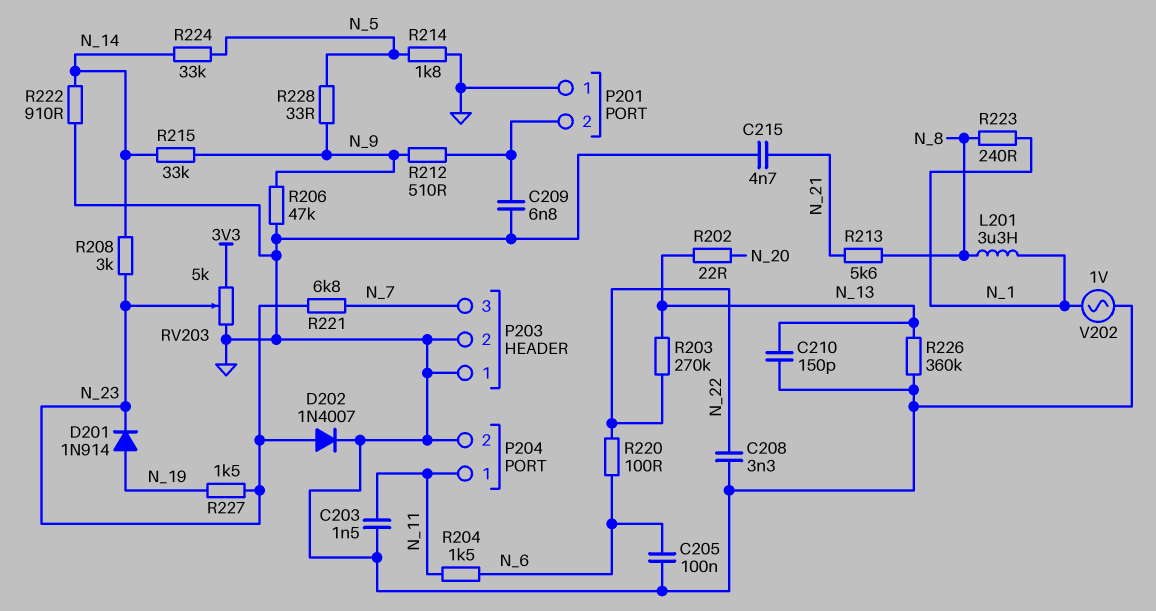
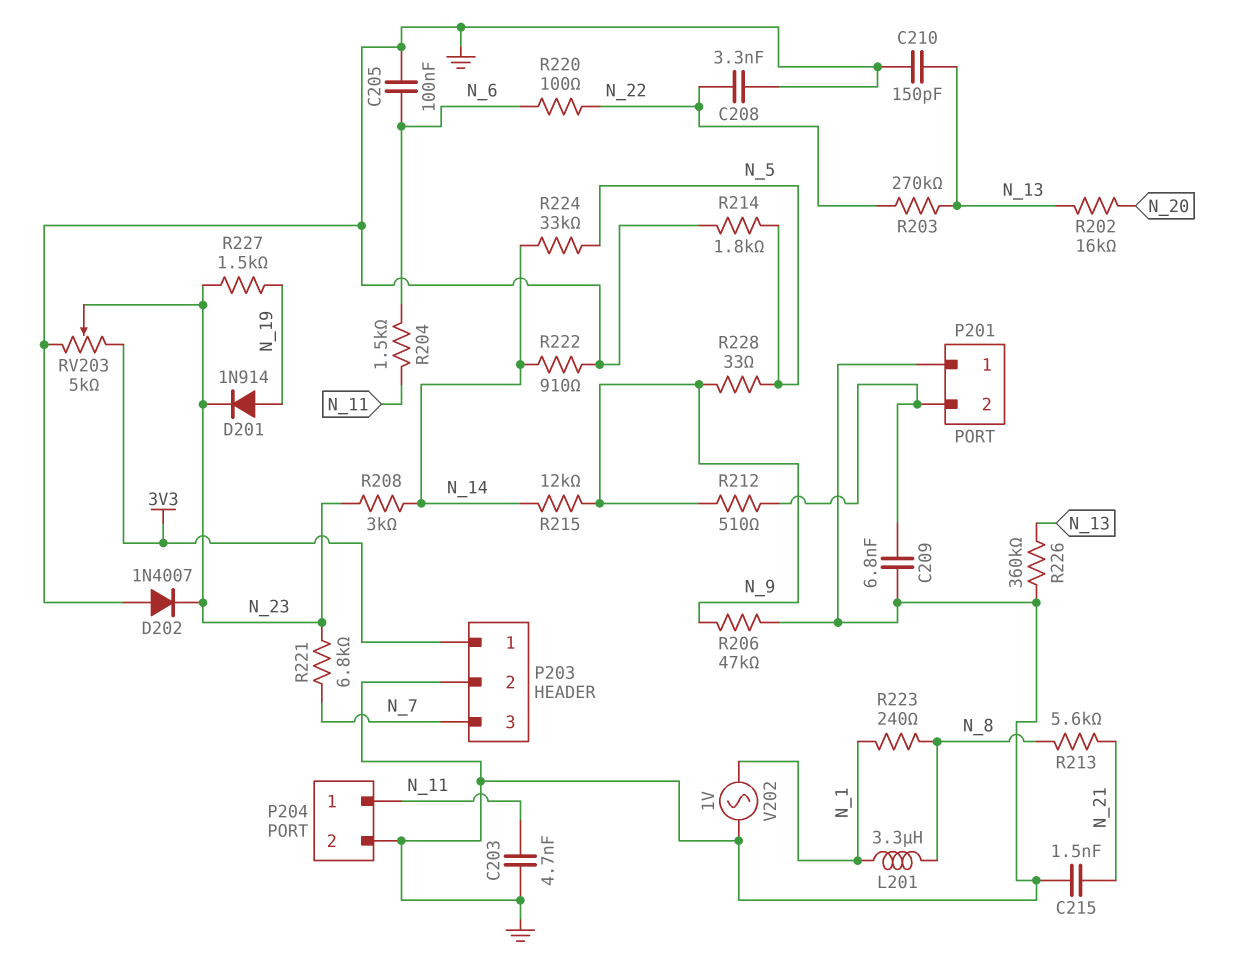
C203: 1.5nF (GND, N_11) -> 4.7nF (GND, N_11)
C215: 4.7nF (GND, N_21) -> 1.5nF (GND, N_21)
D202: diode 1N4007 (A N_23, K GND) -> diode 1N4007 (A GND, K N_23)
P203 pin 1: GND -> 3V3
R202: 22 (N_13, N_20) -> 16k (N_13, N_20)
R215: 33k (N_9, N_14) -> 12k (N_9, N_14)

